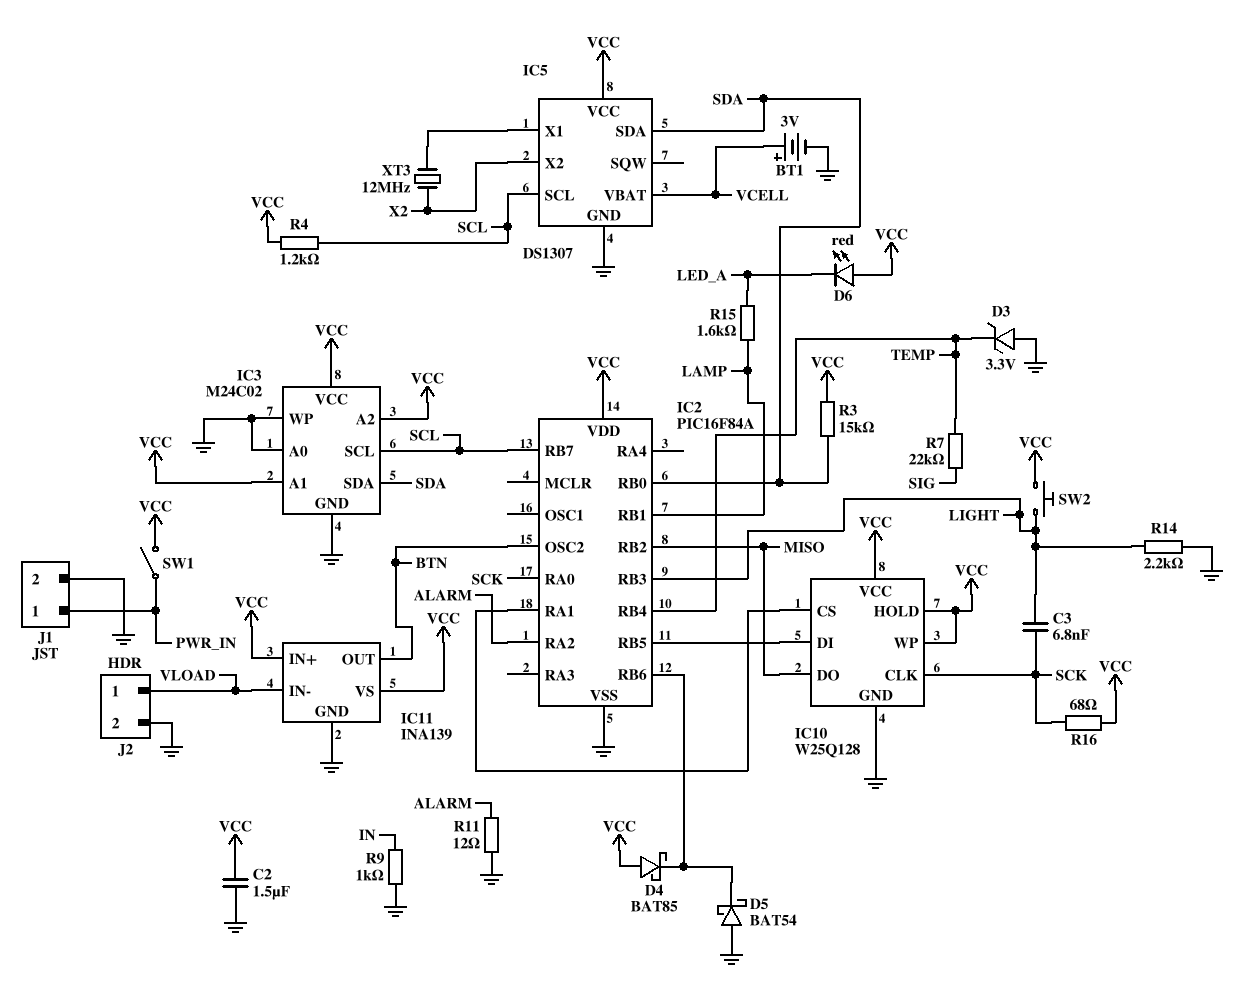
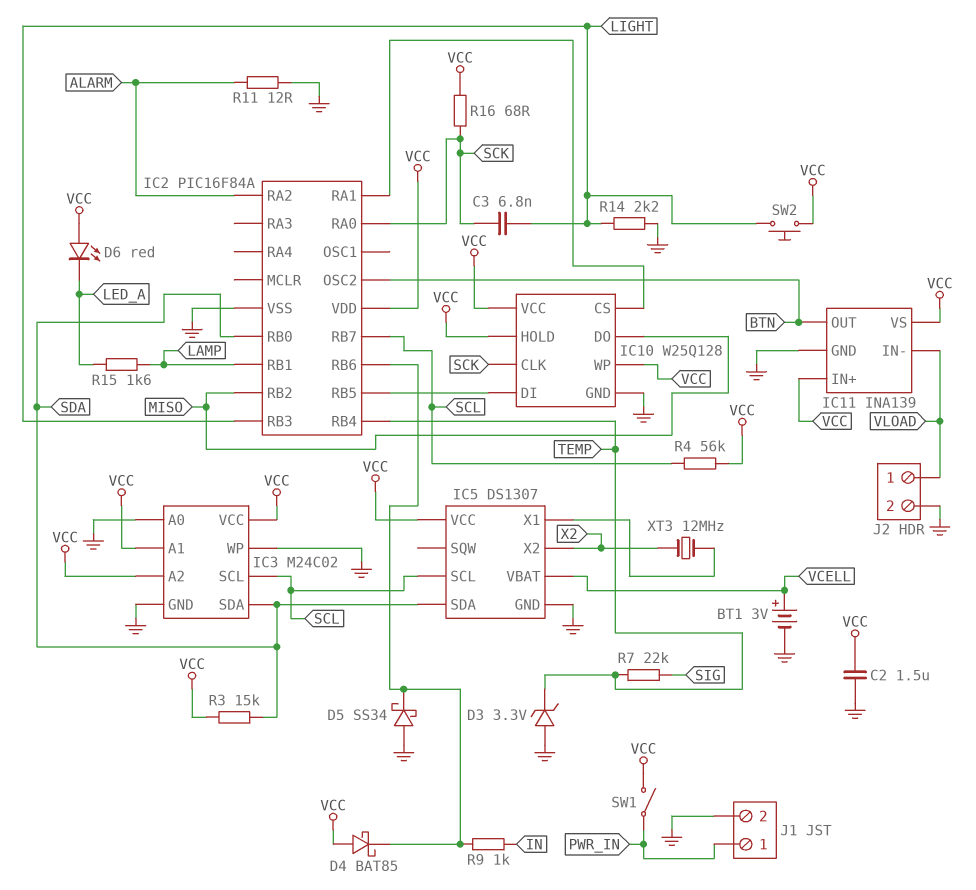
D5: schottky BAT54 (A GND, K IC2/RB6) -> schottky SS34 (A GND, K IC2/RB6)
R4: 1.2k (SCL, VCC) -> 56k (SCL, VCC)
R9: 1k (GND, IN) -> 1k (IC2/RB6, IN)

